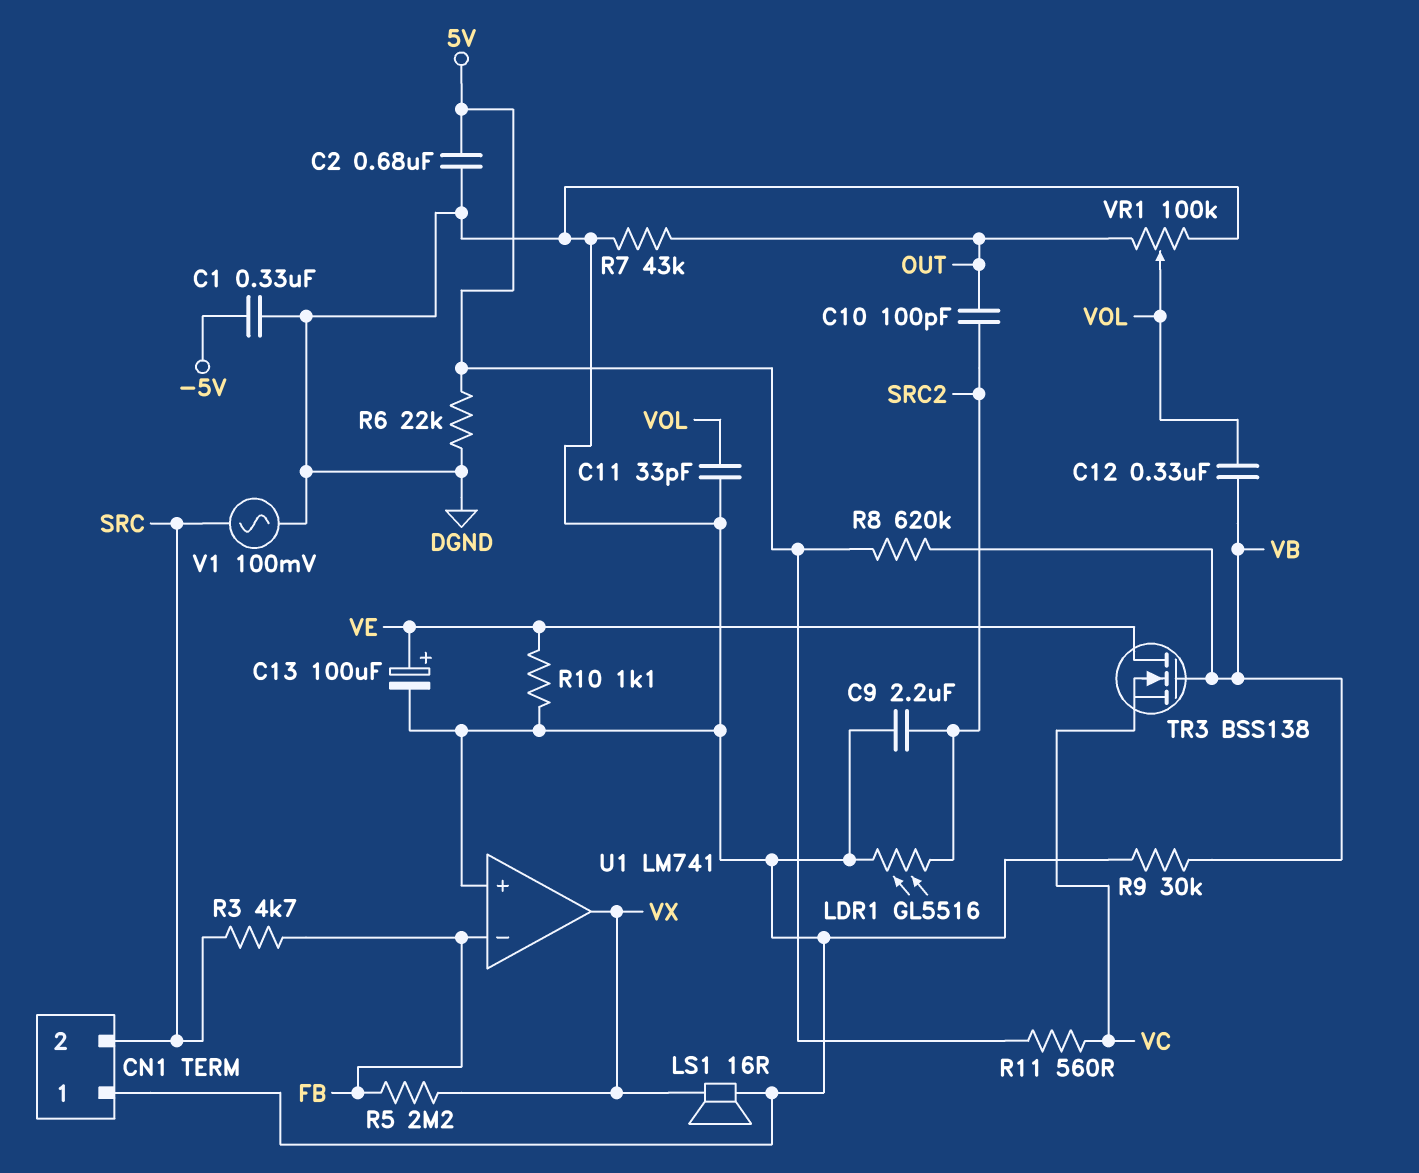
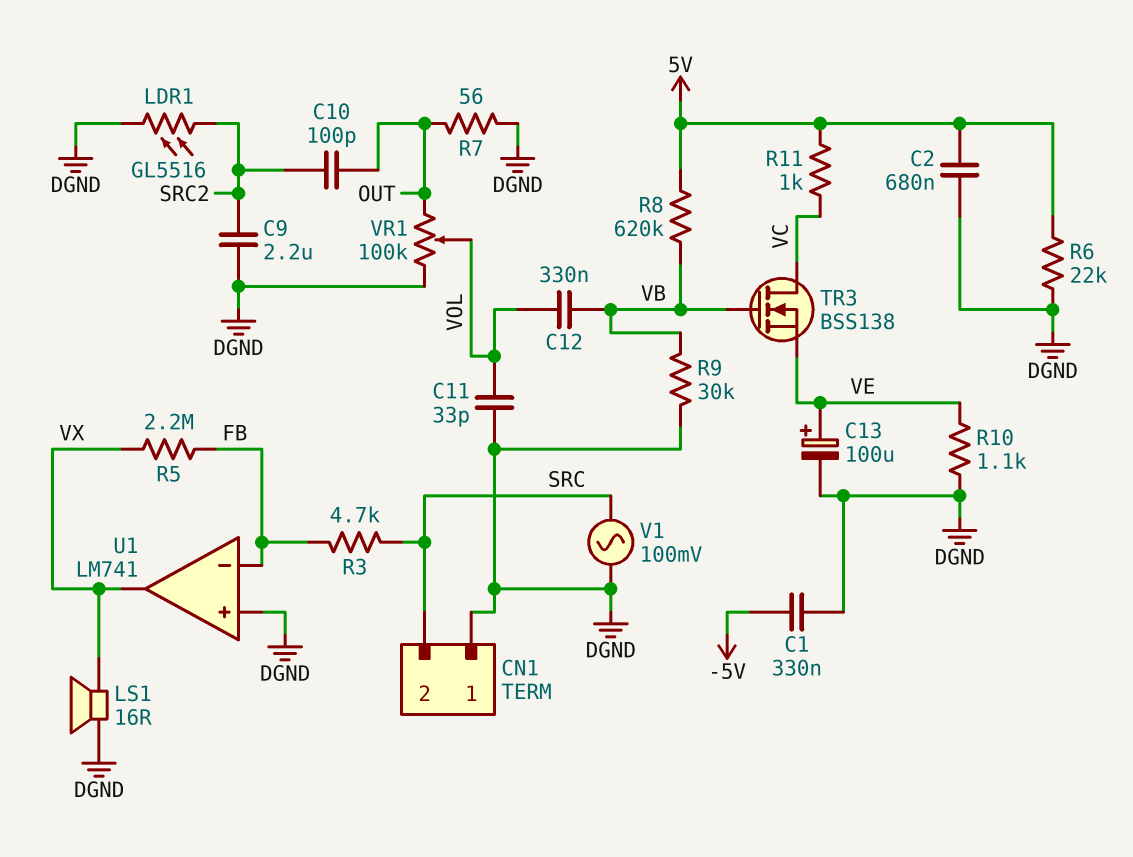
R7: 43k (DGND, OUT) -> 56 (DGND, OUT)
R11: 560 (5V, VC) -> 1k (5V, VC)
TR3: NMOS BSS138 (G VB, D VE, S VC) -> NMOS BSS138 (G VB, D VC, S VE)

